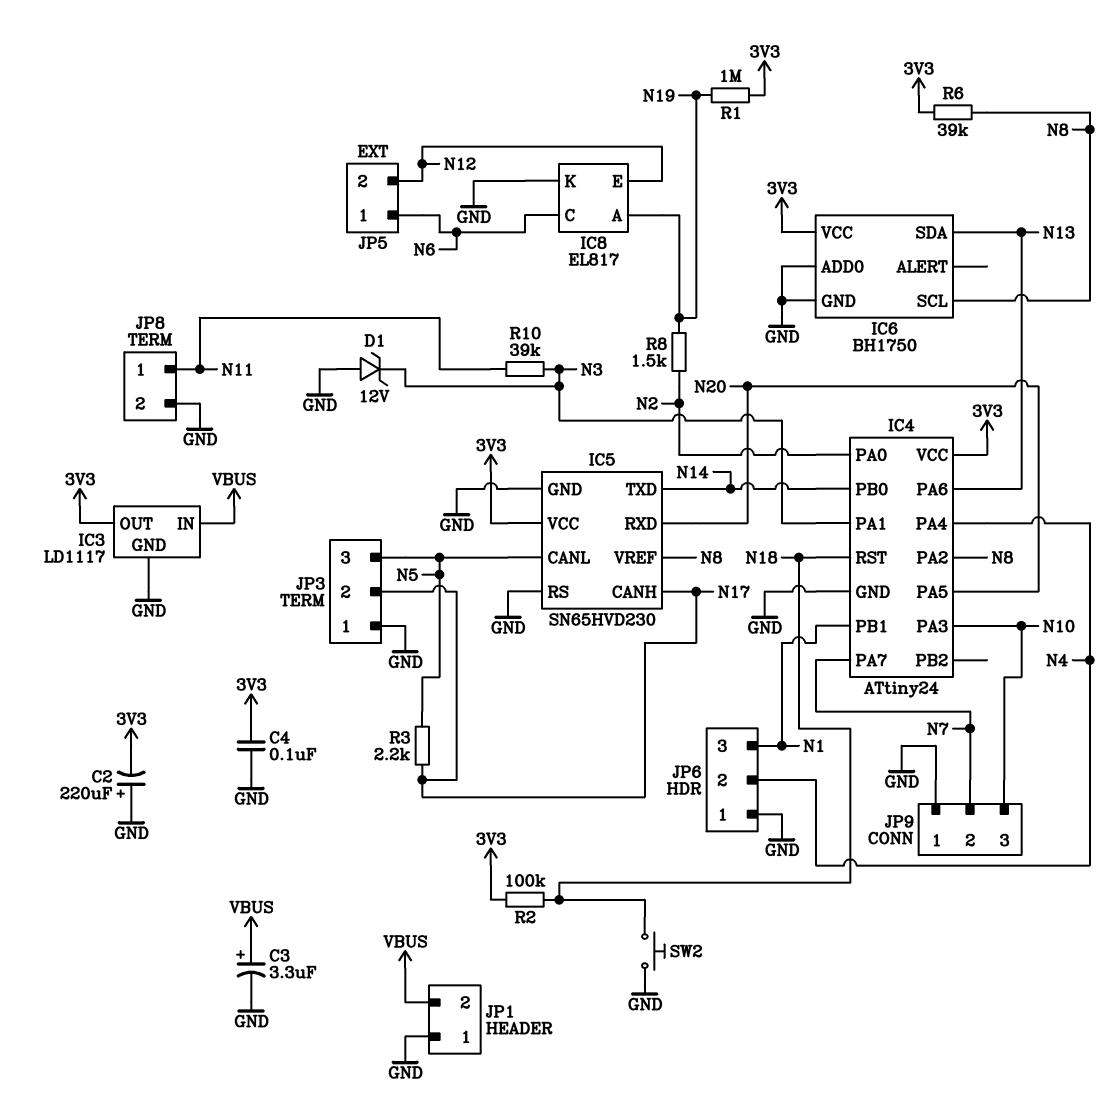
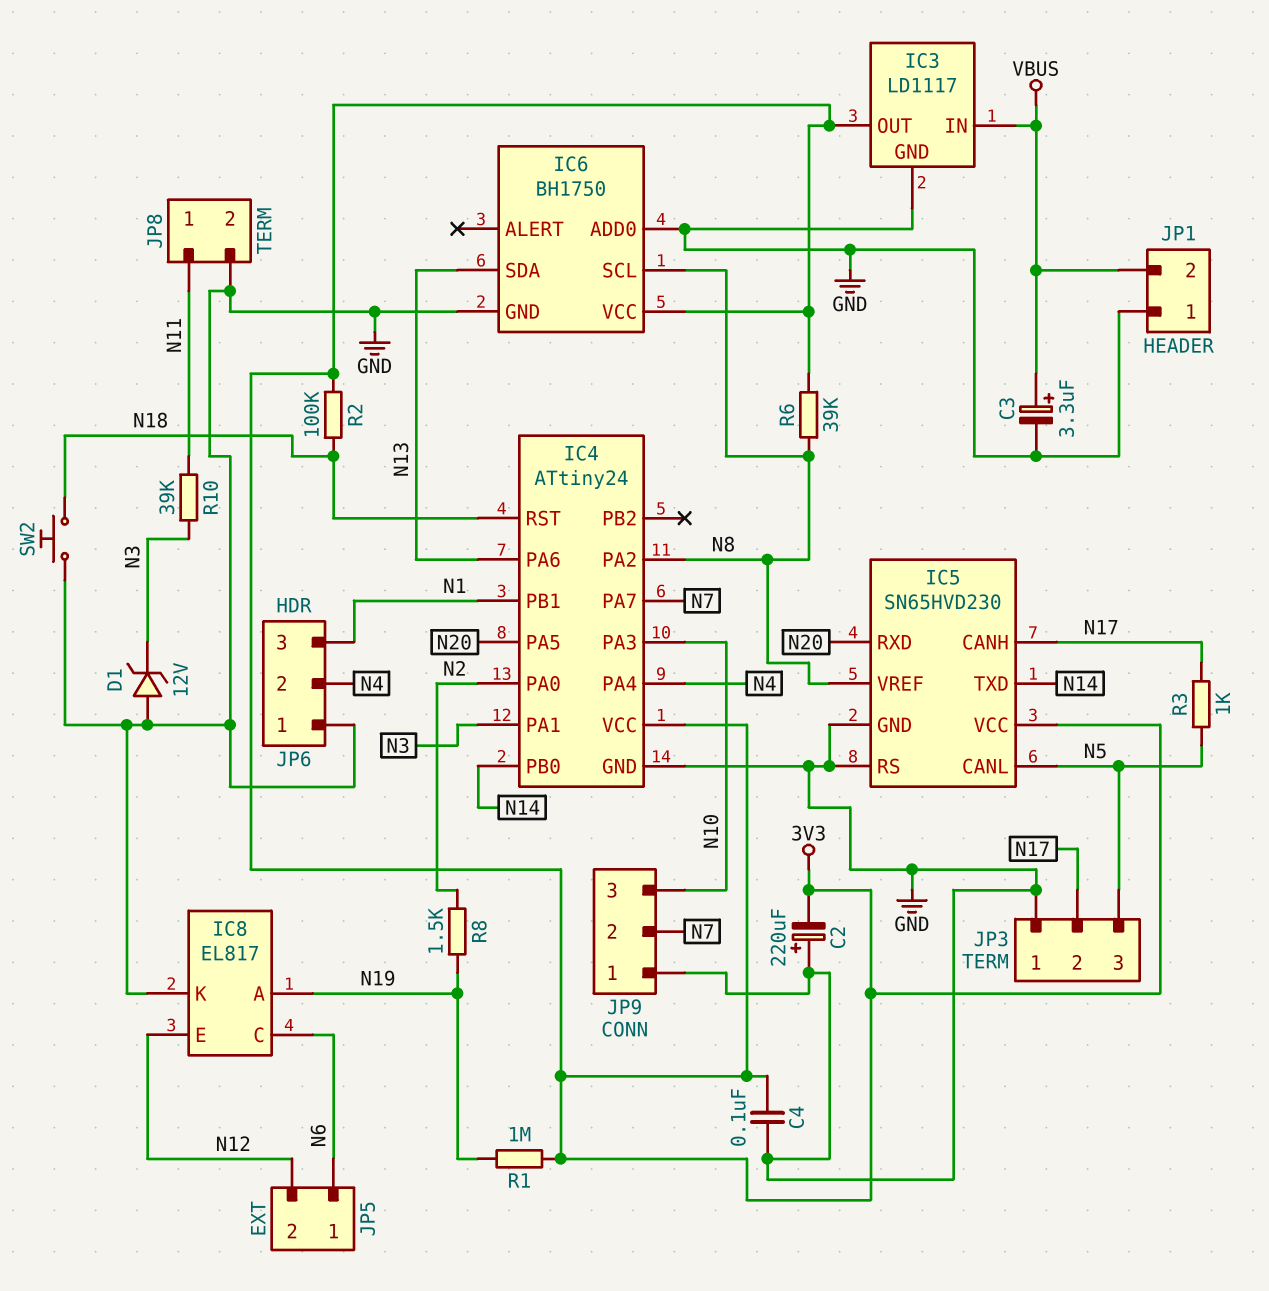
R3: 2.2k (N5, N17) -> 1k (N5, N17)

